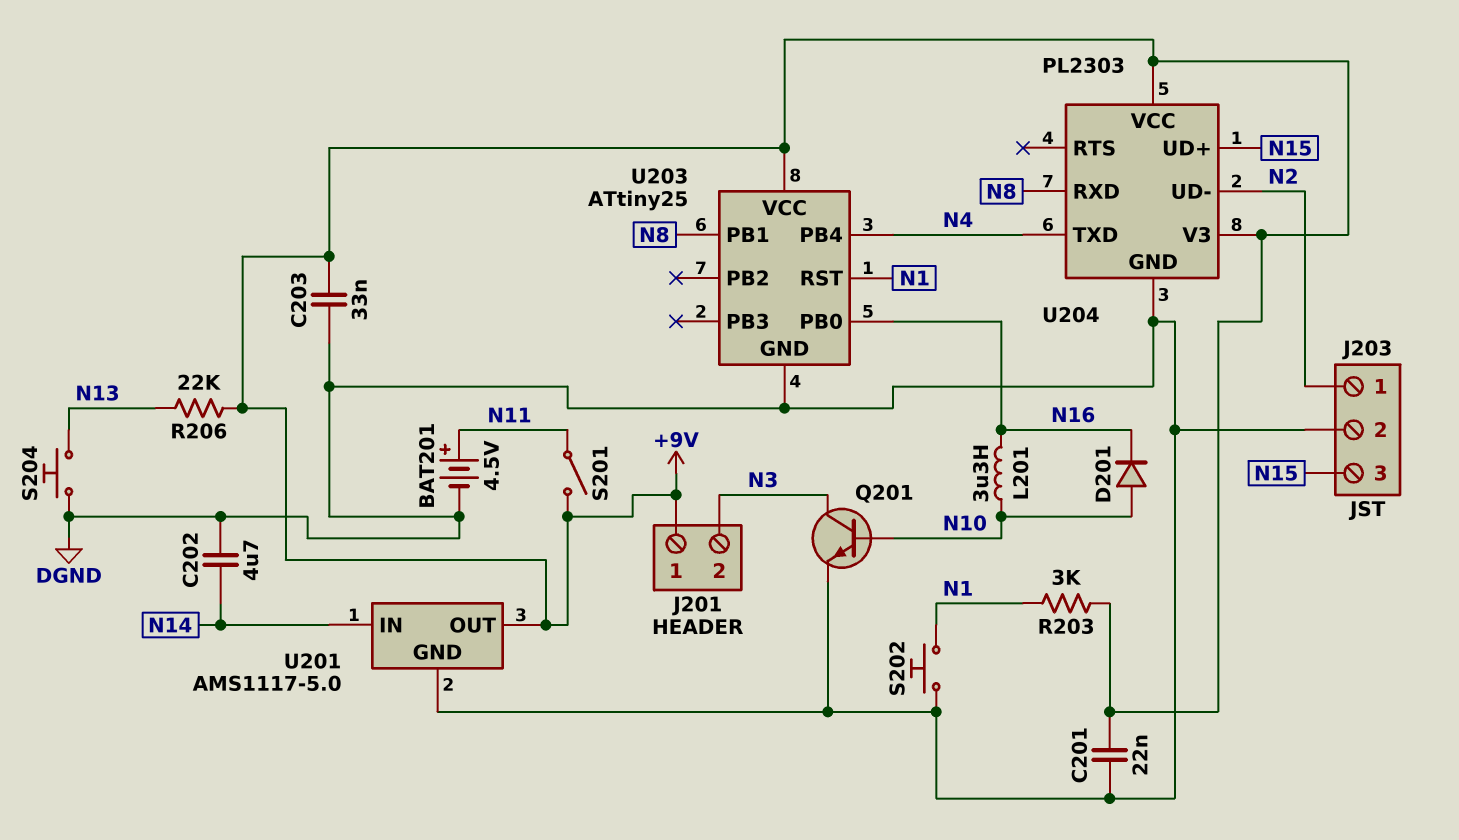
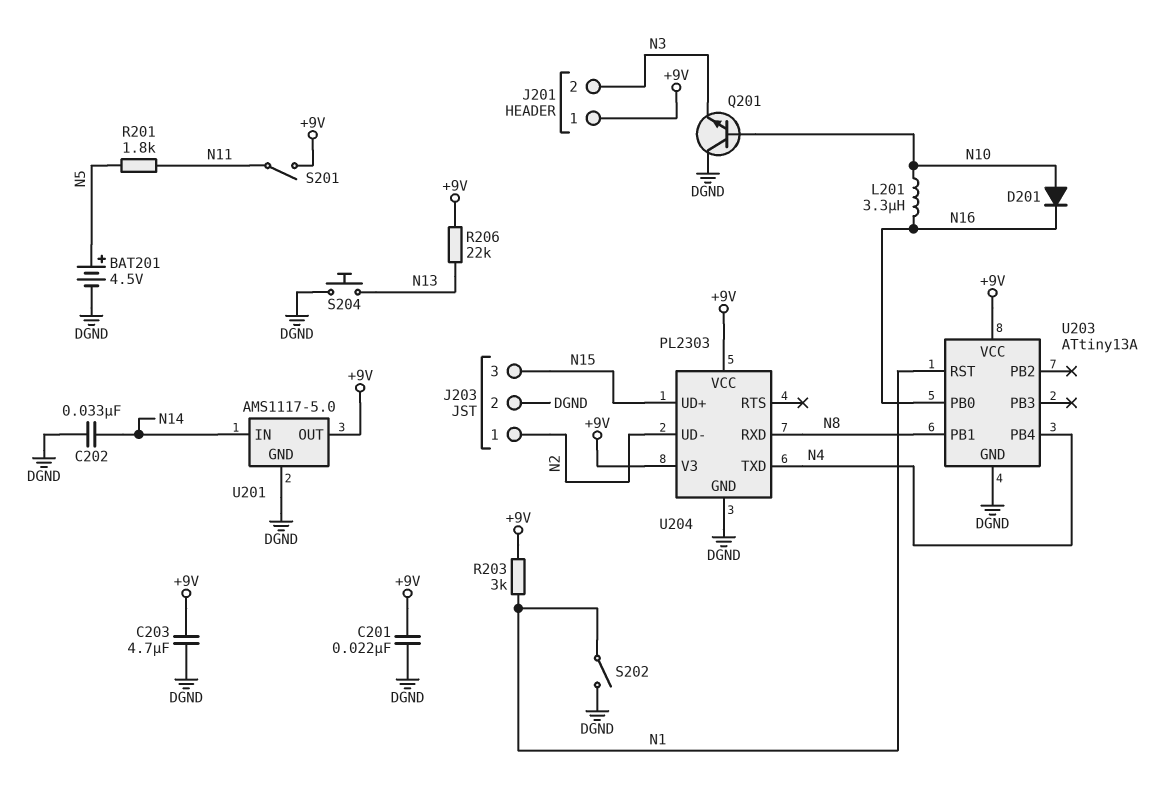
BAT201: 4.5V (plus N11, minus DGND) -> 4.5V (plus N5, minus DGND)
C202: 4.7uF (DGND, N14) -> 33nF (DGND, N14)
C203: 33nF (+9V, DGND) -> 4.7uF (+9V, DGND)
Q201: NPN (B N10, C N3, E DGND) -> NPN (B N10, C DGND, E N3)
R201: none -> 1.8k (N5, N11)
S202: button (DGND, N1) -> switch (DGND, N1)
U203: ATtiny25 -> ATtiny13A

